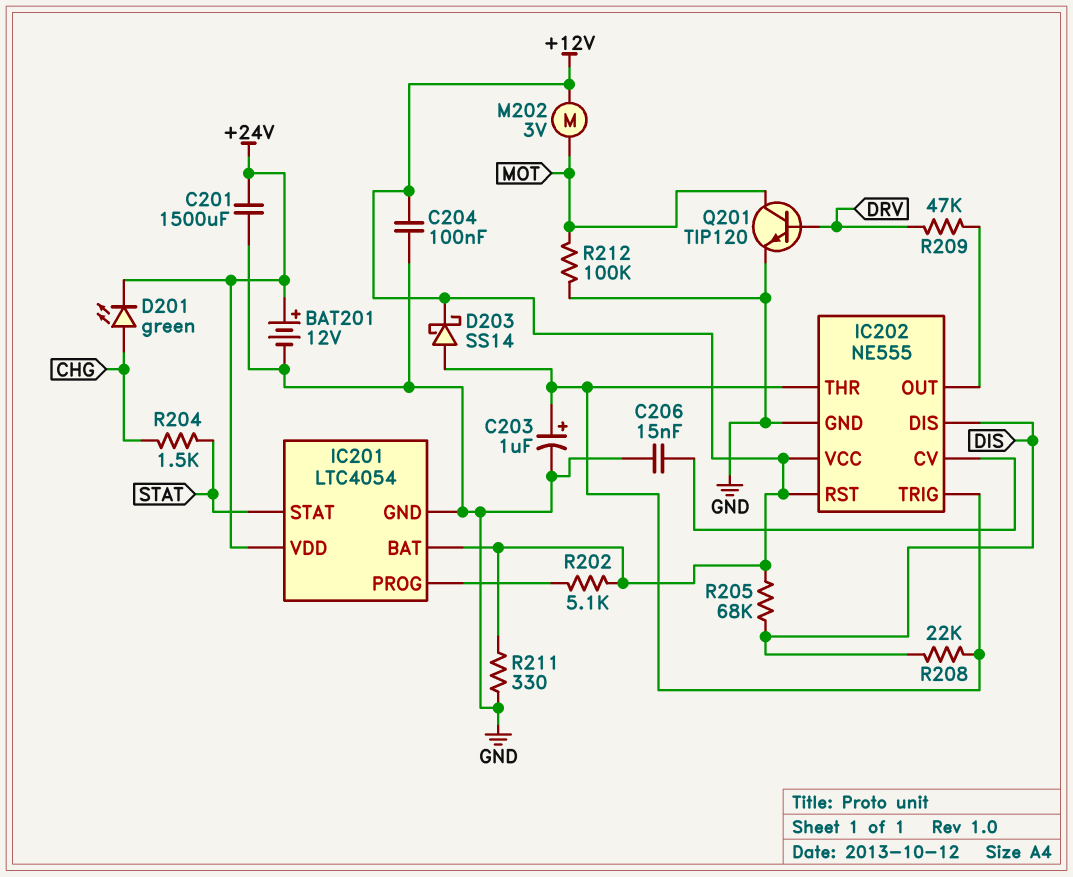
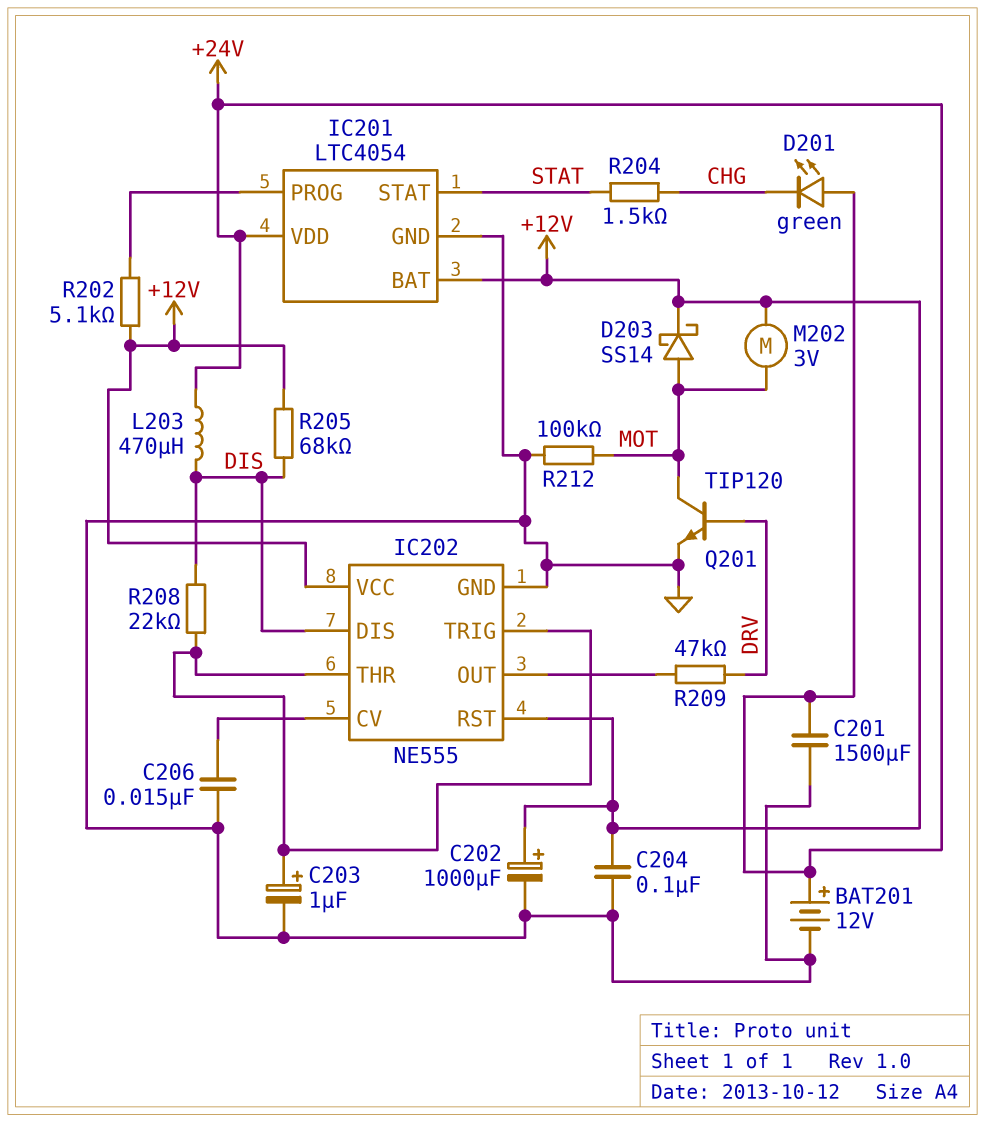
C202: none -> 1000uF (plus +12V, minus GND)
D201: LED green (A CHG, K +24V) -> LED green (A +24V, K CHG)
D203: schottky SS14 (A IC202/THR, K +12V) -> schottky SS14 (A MOT, K +12V)
L203: none -> 470uH (+24V, DIS)
R211: 330 (+12V, GND) -> none

